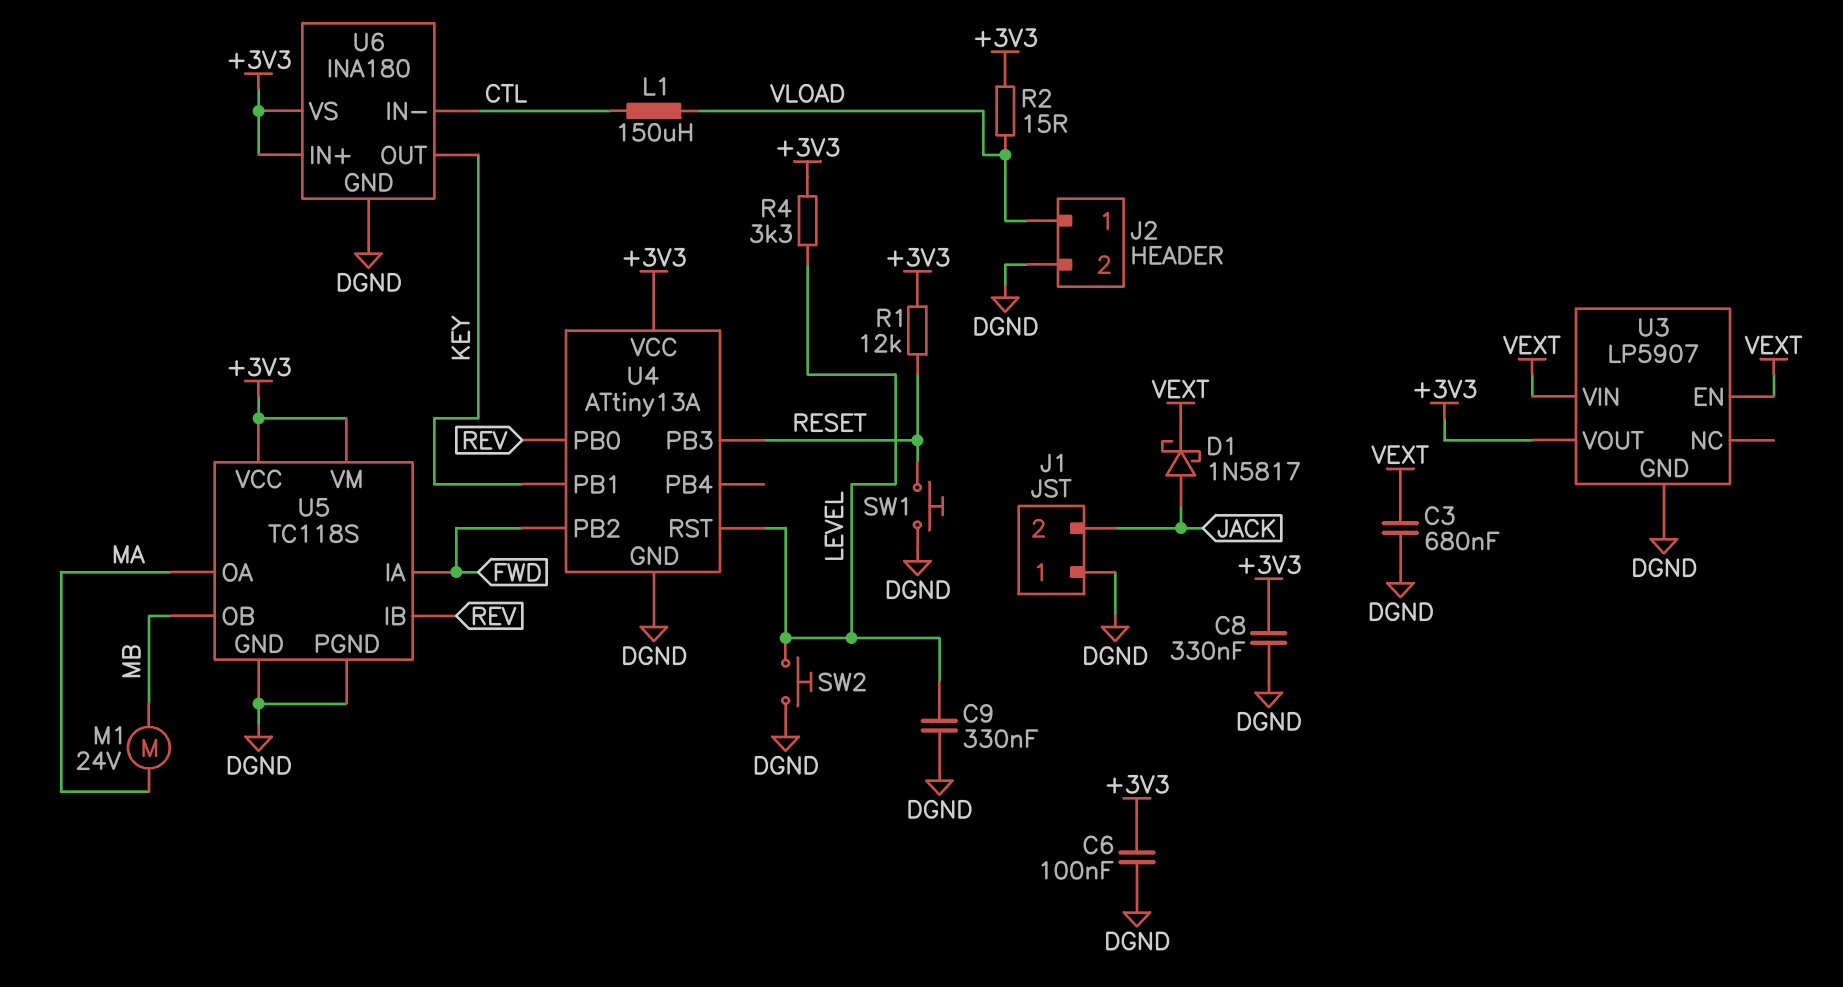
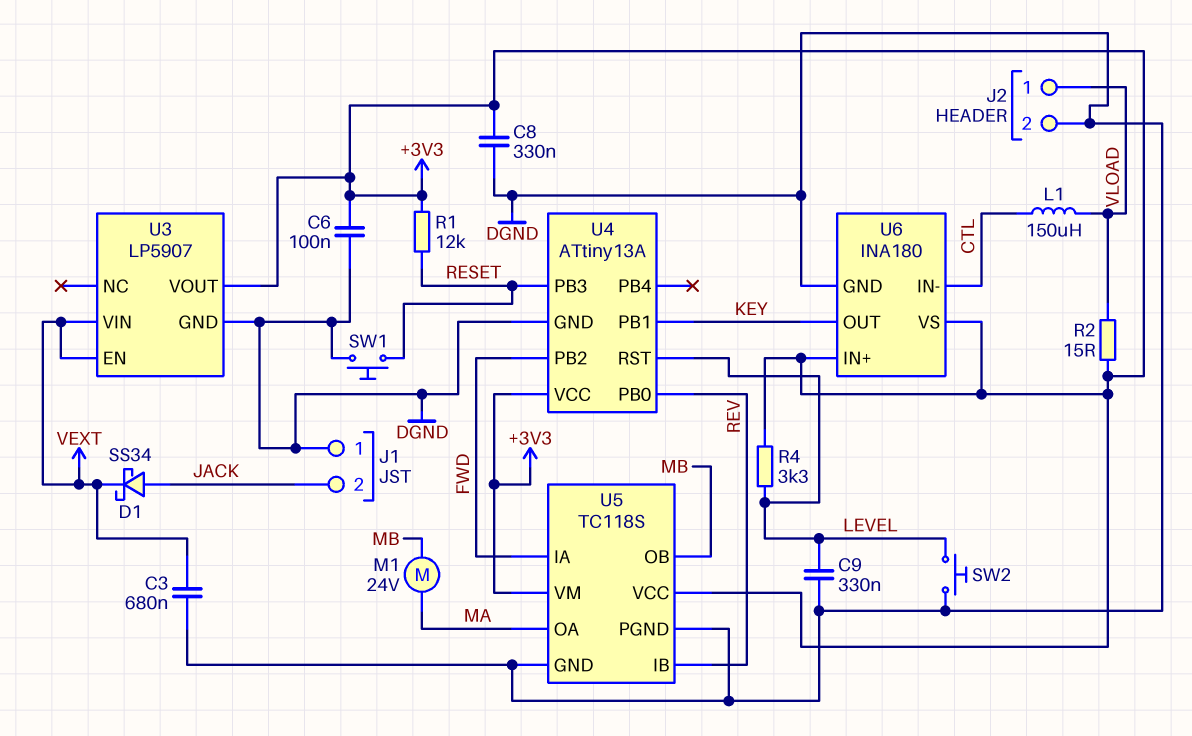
D1: schottky 1N5817 (A JACK, K VEXT) -> schottky SS34 (A JACK, K VEXT)

